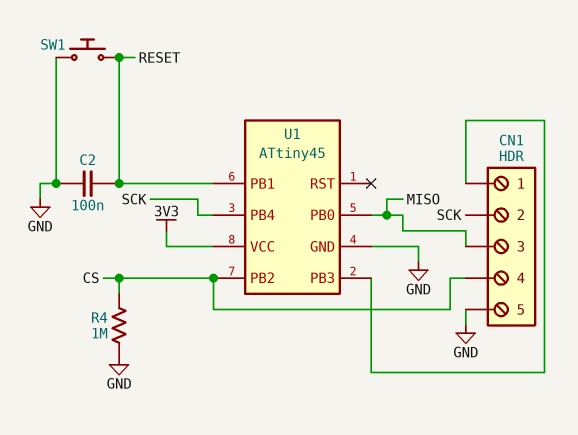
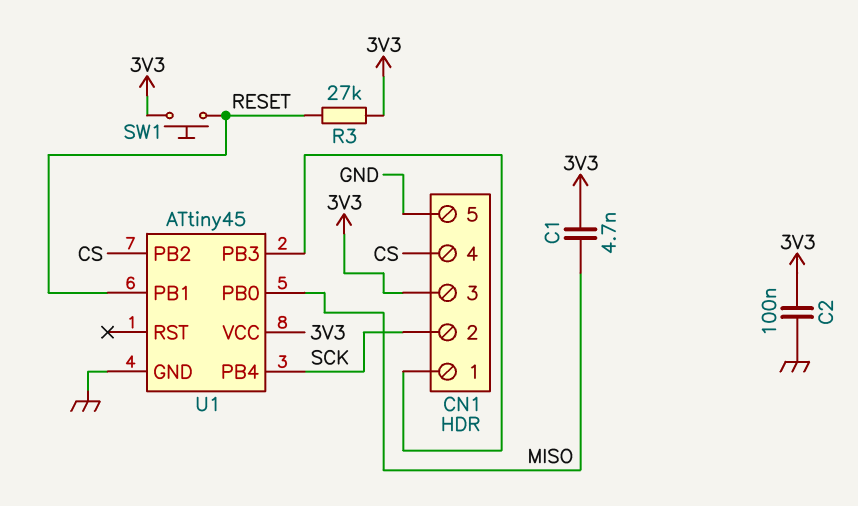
C1: none -> 4.7nF (3V3, MISO)
C2: 100nF (GND, RESET) -> 100nF (3V3, GND)
CN1 pin 3: MISO -> 3V3
R3: none -> 27k (3V3, RESET)
R4: 1M (CS, GND) -> none
SW1: button (GND, RESET) -> button (3V3, RESET)

